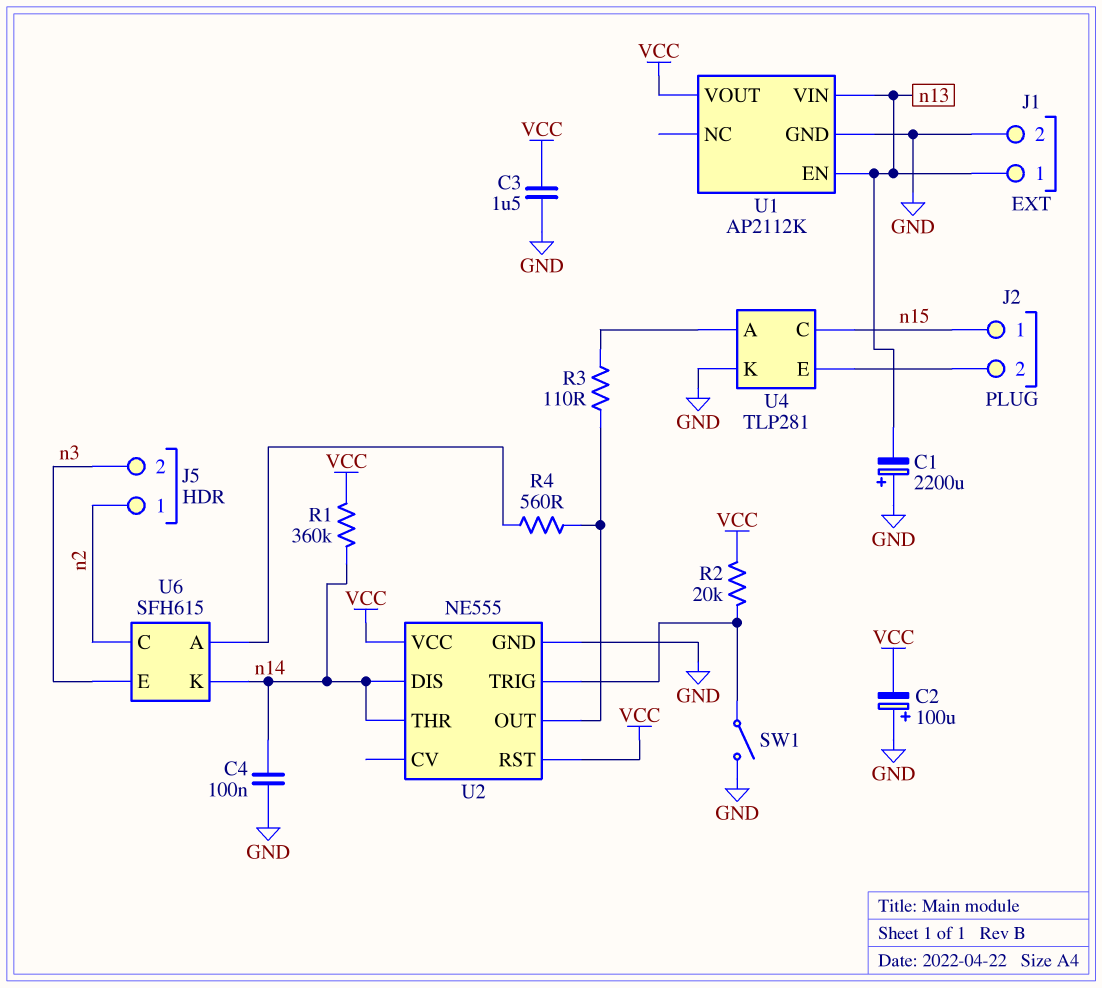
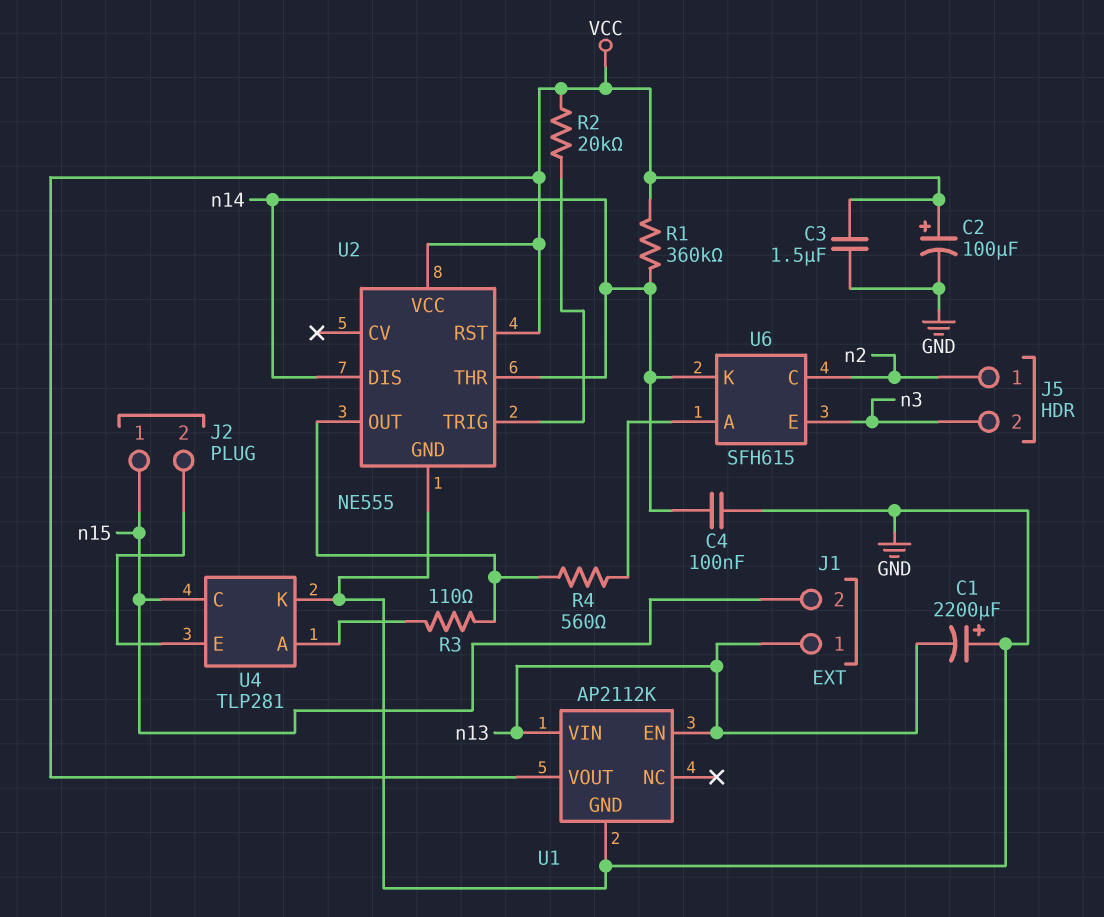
C2: 100uF (plus GND, minus VCC) -> 100uF (plus VCC, minus GND)
J1 pin 2: GND -> n15
SW1: switch (GND, U2/TRIG) -> none

